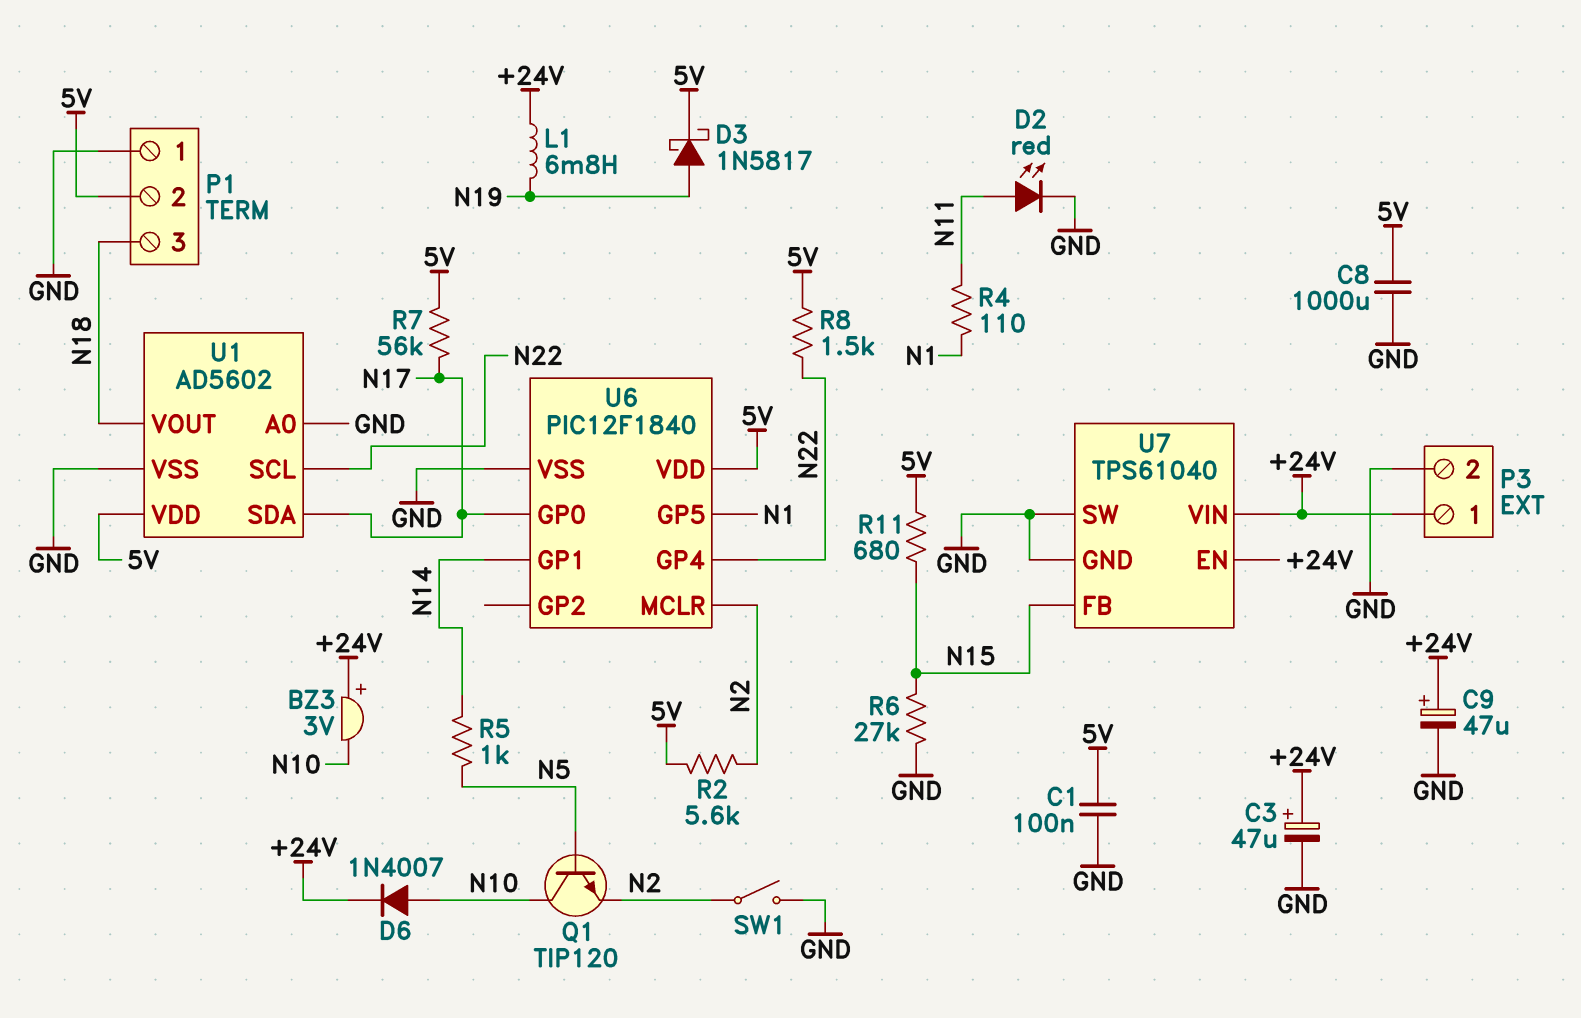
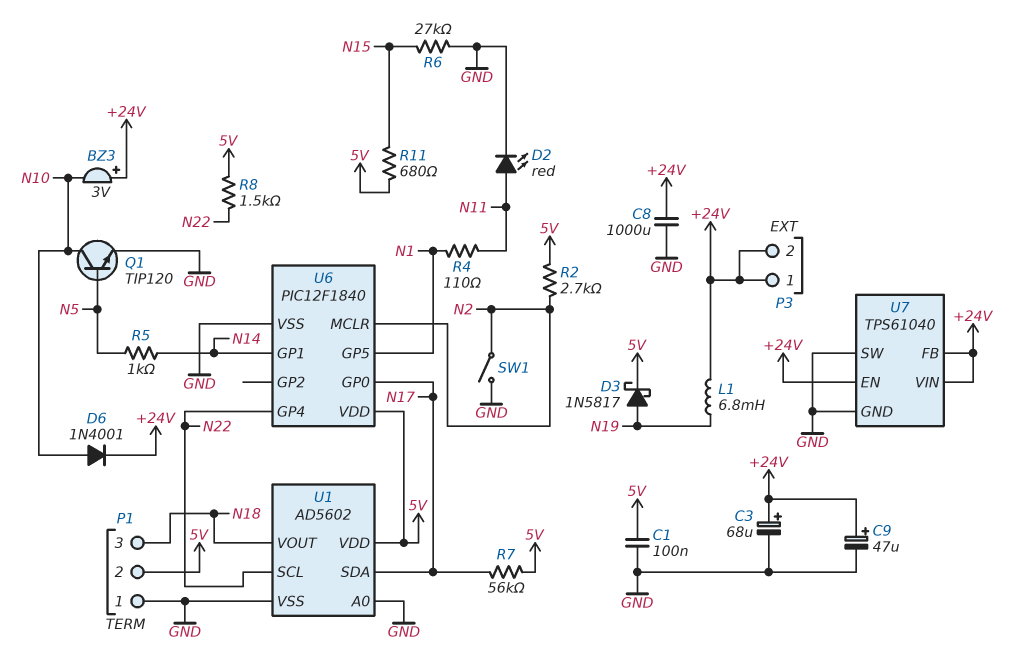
C3: 47uF (plus +24V, minus GND) -> 68uF (plus +24V, minus GND)
C8: 1000uF (5V, GND) -> 1000uF (+24V, GND)
D6: diode 1N4007 (A N10, K +24V) -> diode 1N4001 (A N10, K +24V)
P3 pin 2: GND -> +24V
Q1: NPN TIP120 (B N5, C N10, E N2) -> NPN TIP120 (B N5, C N10, E GND)
R2: 5.6k (5V, N2) -> 2.7k (5V, N2)
U7 pin FB: N15 -> +24V

